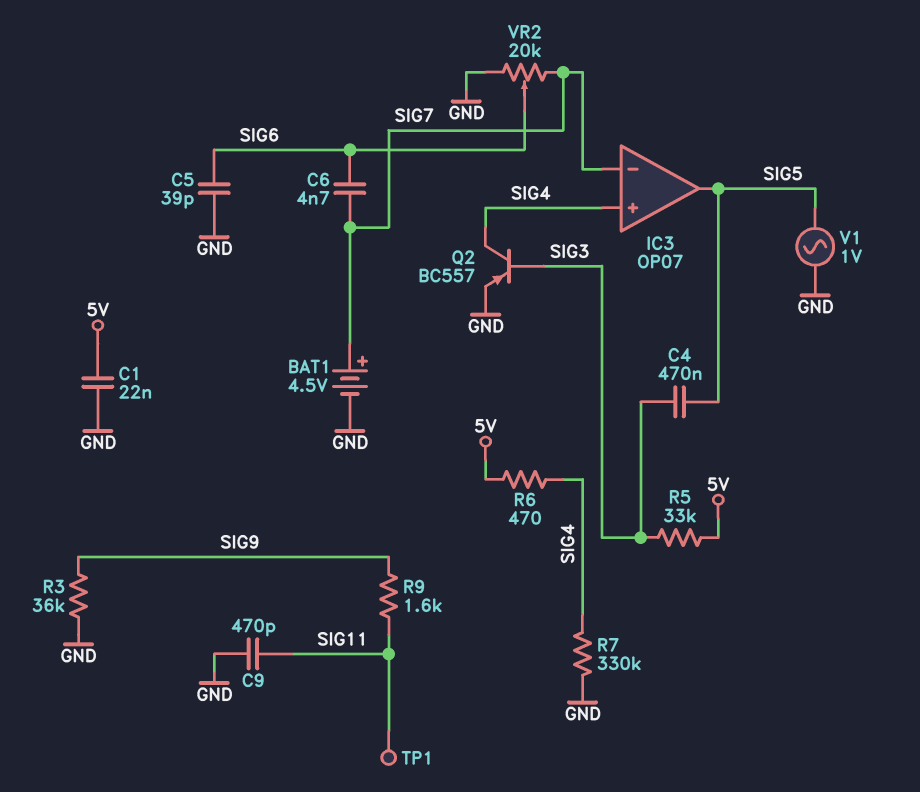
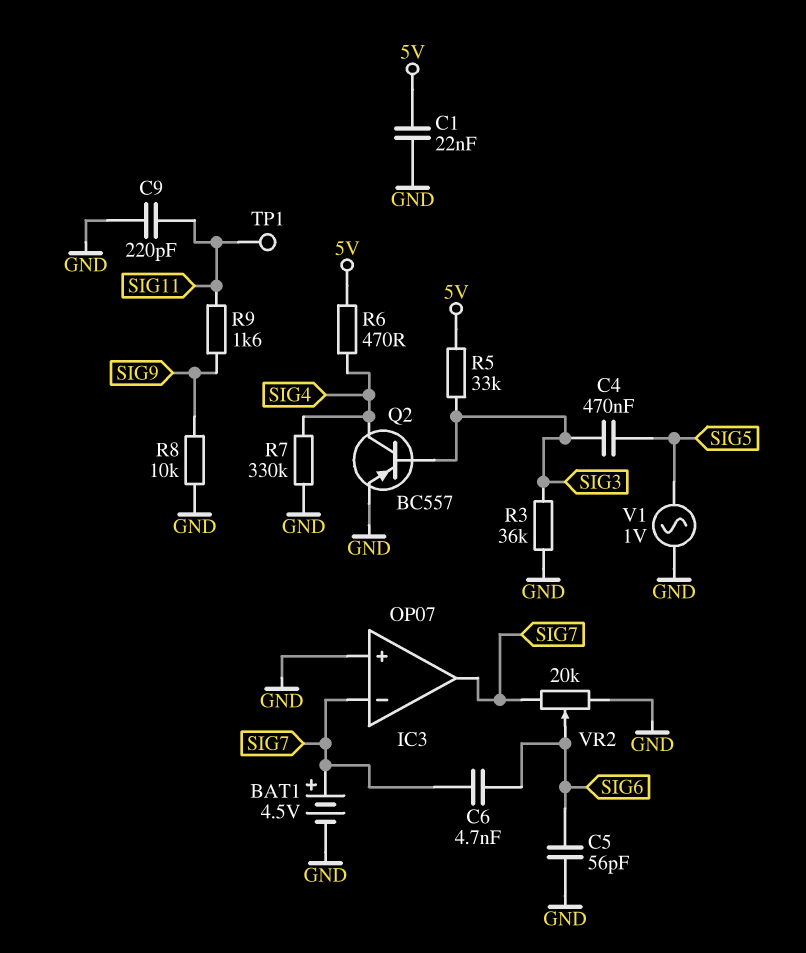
C5: 39pF (GND, SIG6) -> 56pF (GND, SIG6)
C9: 470pF (GND, SIG11) -> 220pF (GND, SIG11)
IC3 pin in+: SIG4 -> GND
IC3 pin out: SIG5 -> SIG7
R3: 36k (GND, SIG9) -> 36k (GND, SIG3)
R8: none -> 10k (GND, SIG9)

